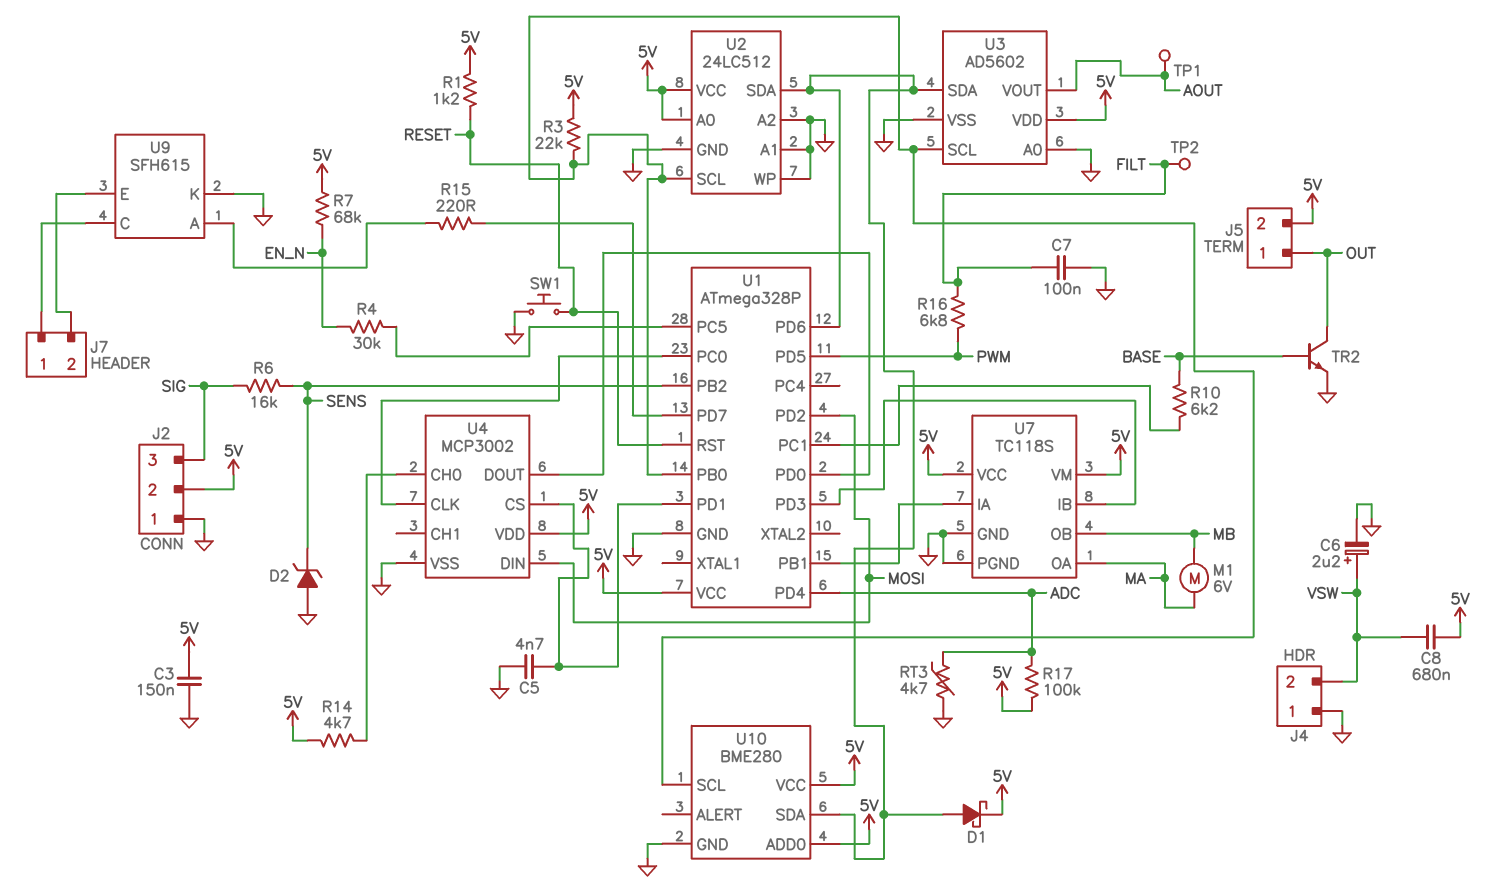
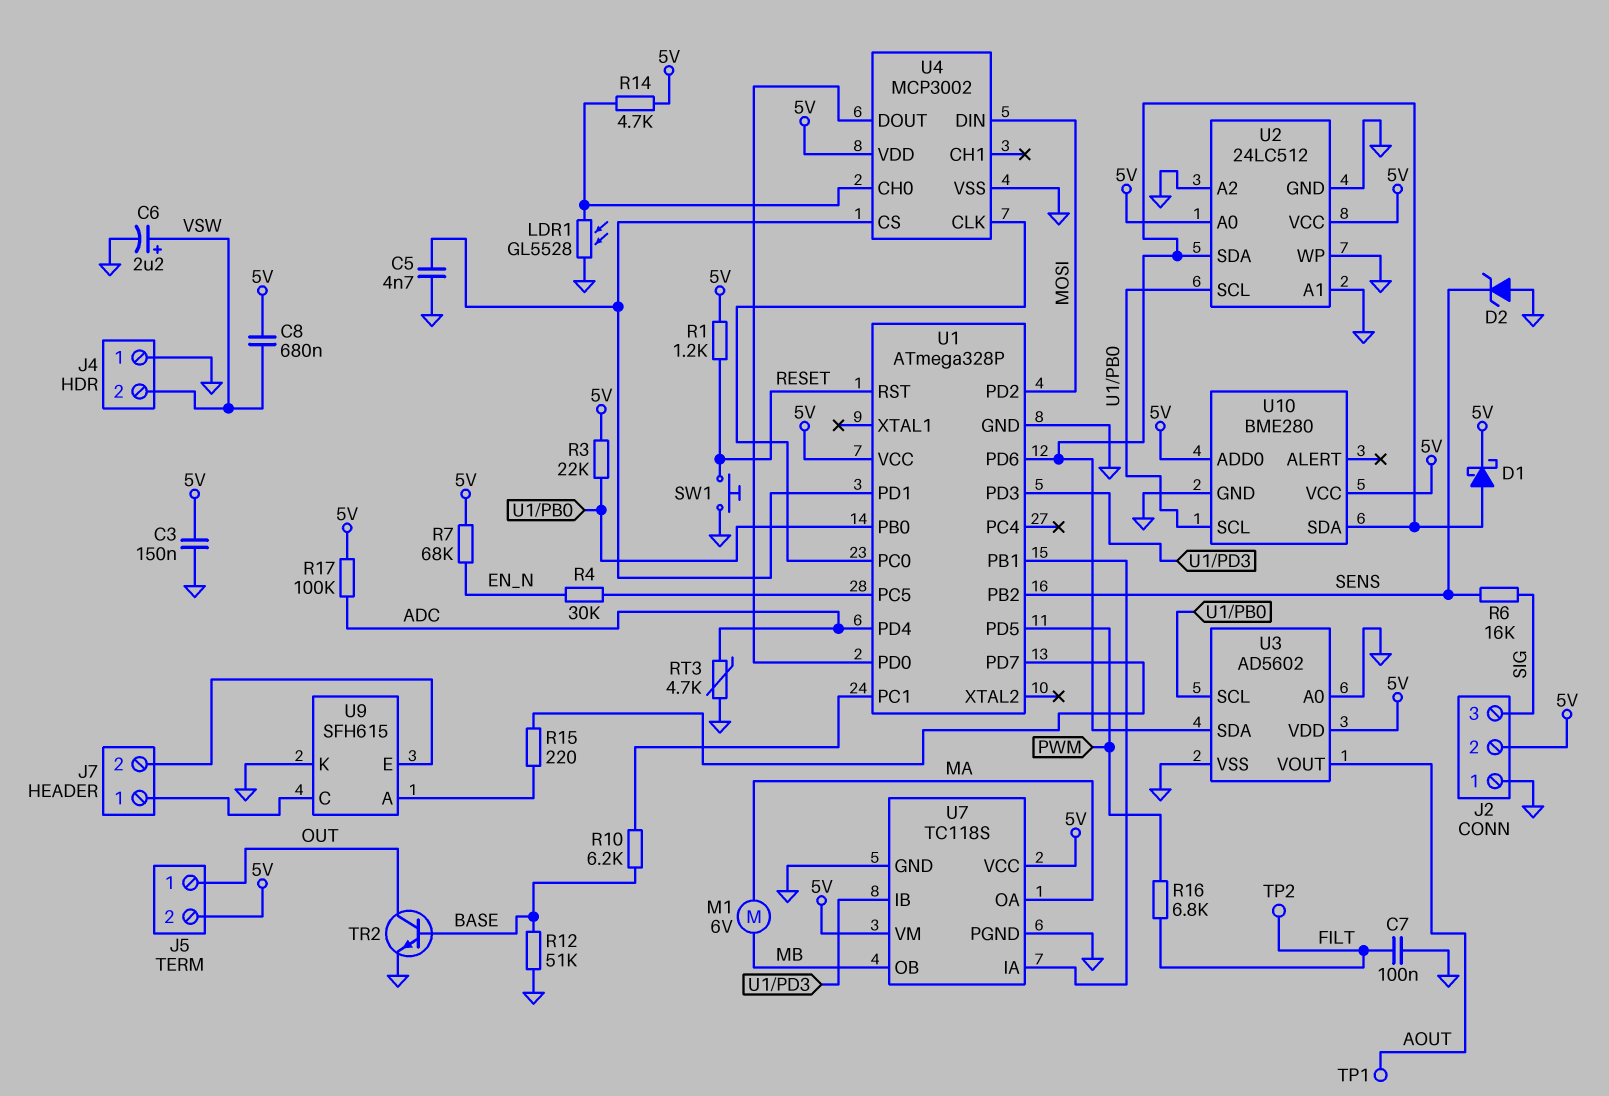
LDR1: none -> GL5528 (GND, U4/CH0)
R12: none -> 51k (BASE, GND)

